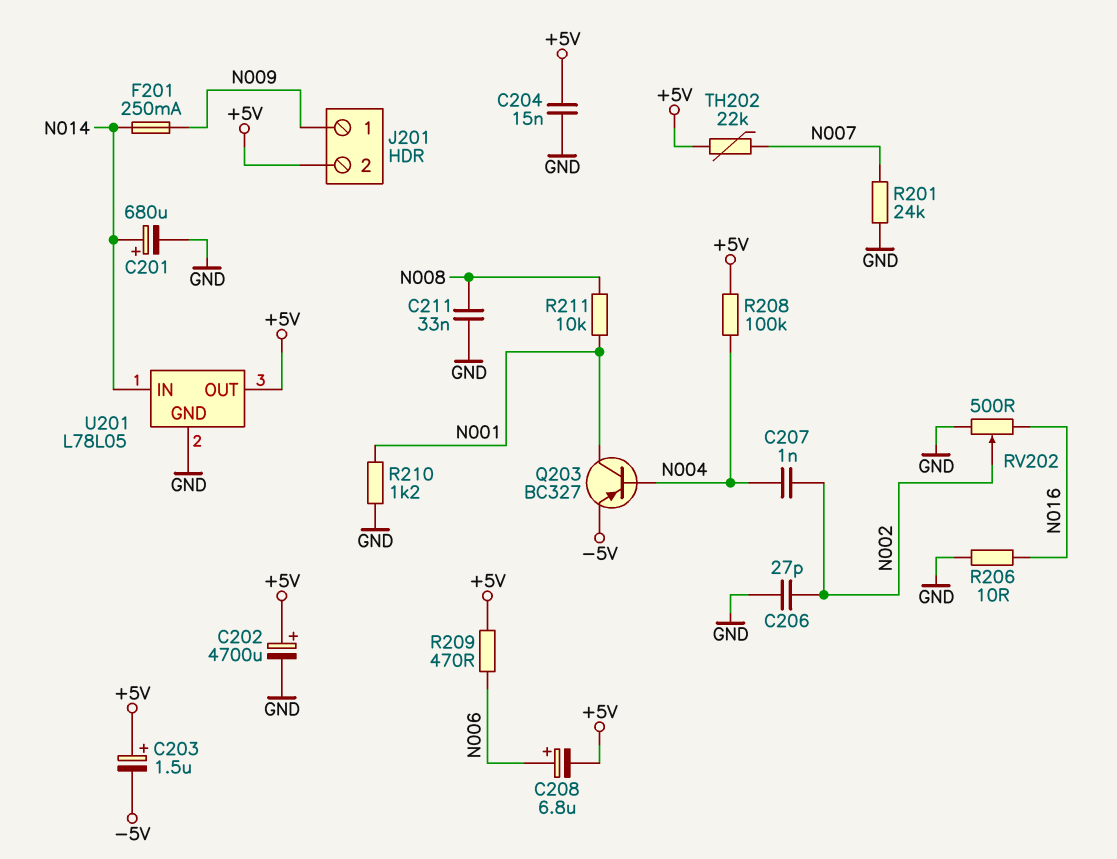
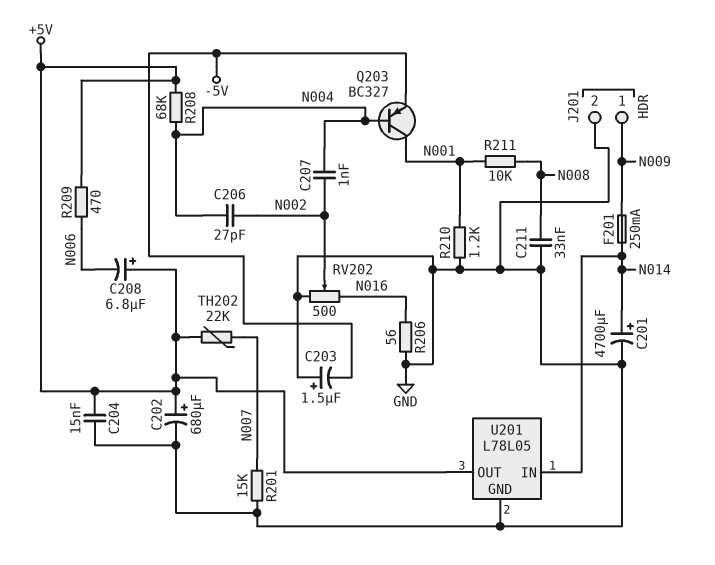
C201: 680uF (plus N014, minus GND) -> 4700uF (plus N014, minus GND)
C202: 4700uF (plus +5V, minus GND) -> 680uF (plus +5V, minus GND)
C203: 1.5uF (plus +5V, minus -5V) -> 1.5uF (plus GND, minus -5V)
C206: 27pF (GND, N002) -> 27pF (N002, N004)
C208: 6.8uF (plus N006, minus +5V) -> 6.8uF (plus +5V, minus N006)
J201 pin 2: +5V -> GND
R201: 24k (GND, N007) -> 15k (GND, N007)
R206: 10 (GND, N016) -> 56 (GND, N016)
R208: 100k (+5V, N004) -> 68k (+5V, N004)

